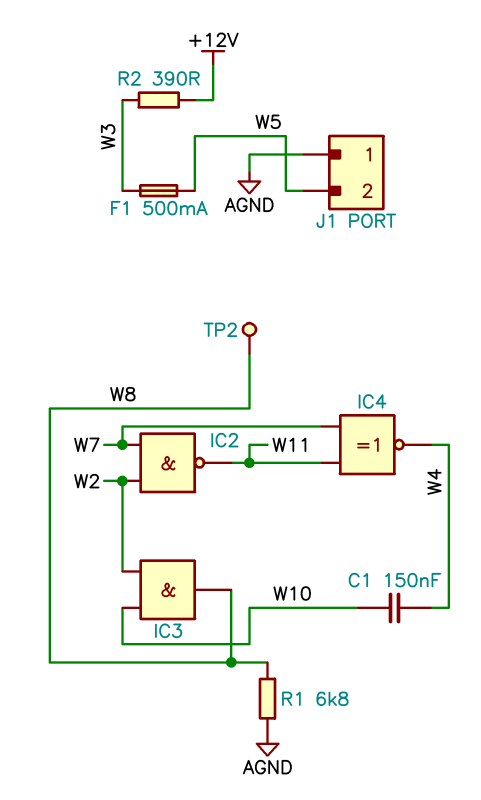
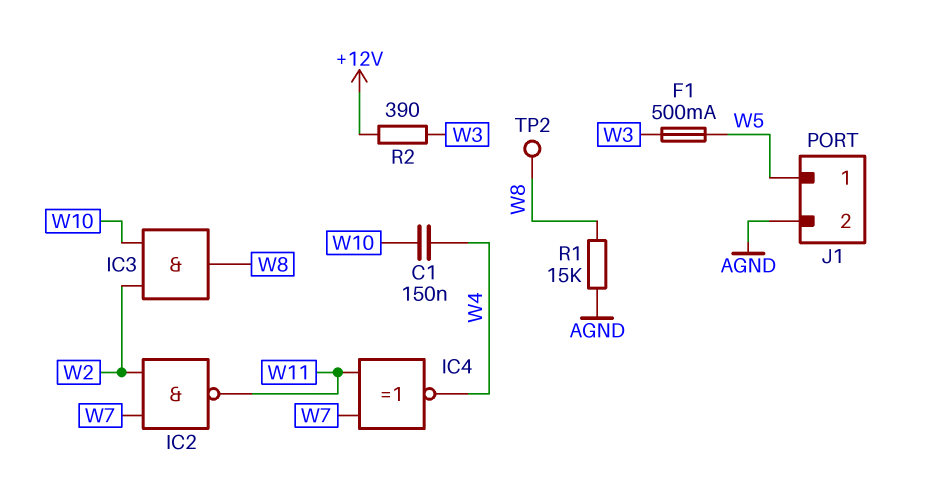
J1 pin 1: AGND -> W5
J1 pin 2: W5 -> AGND
R1: 6.8k (AGND, W8) -> 15k (AGND, W8)

